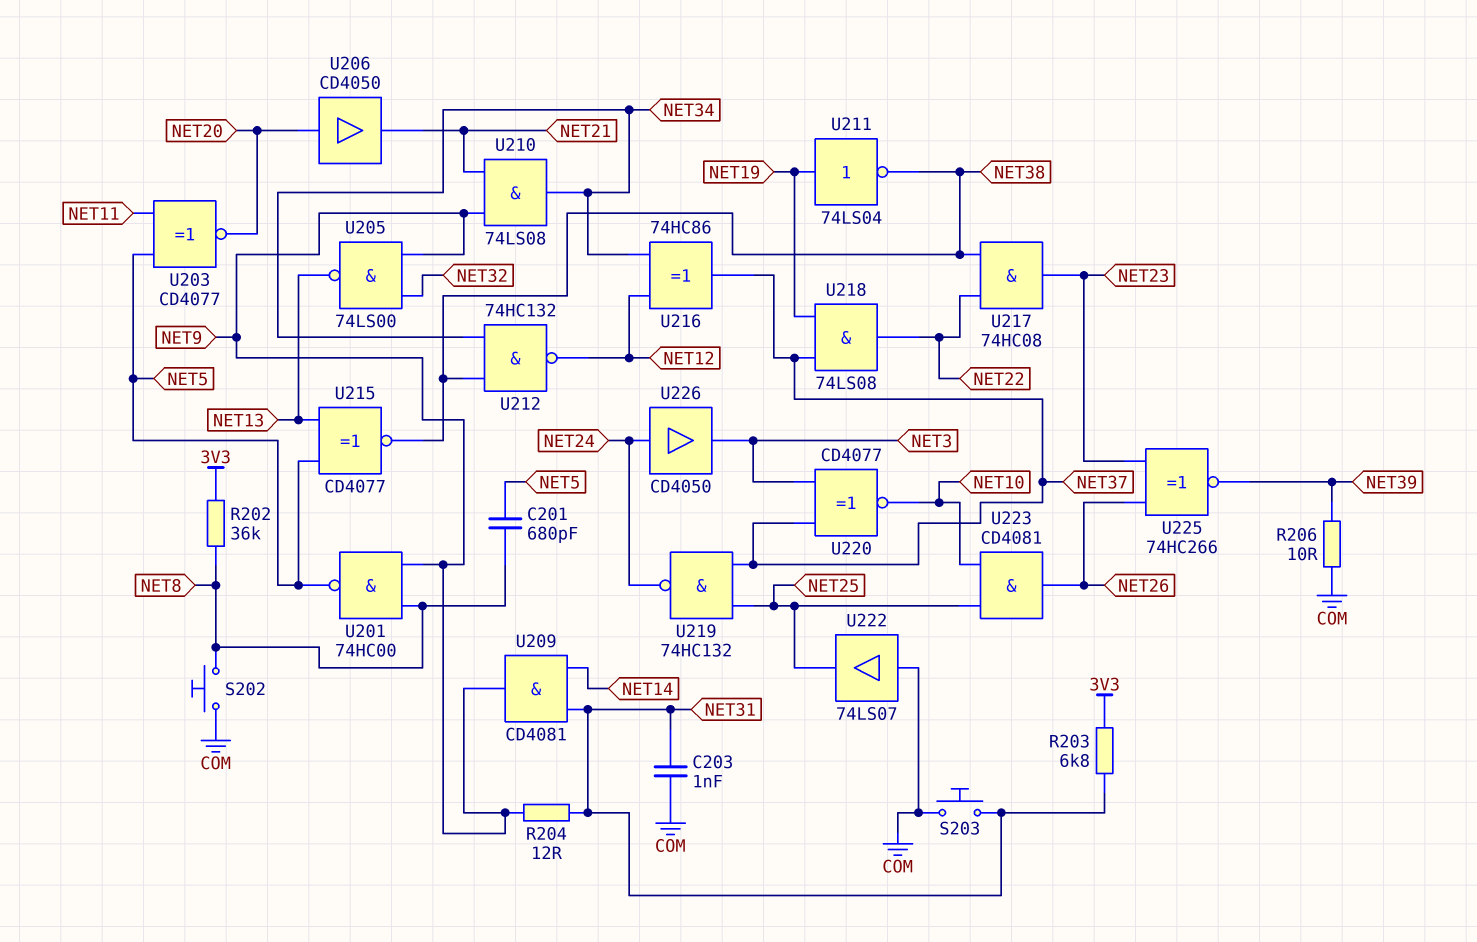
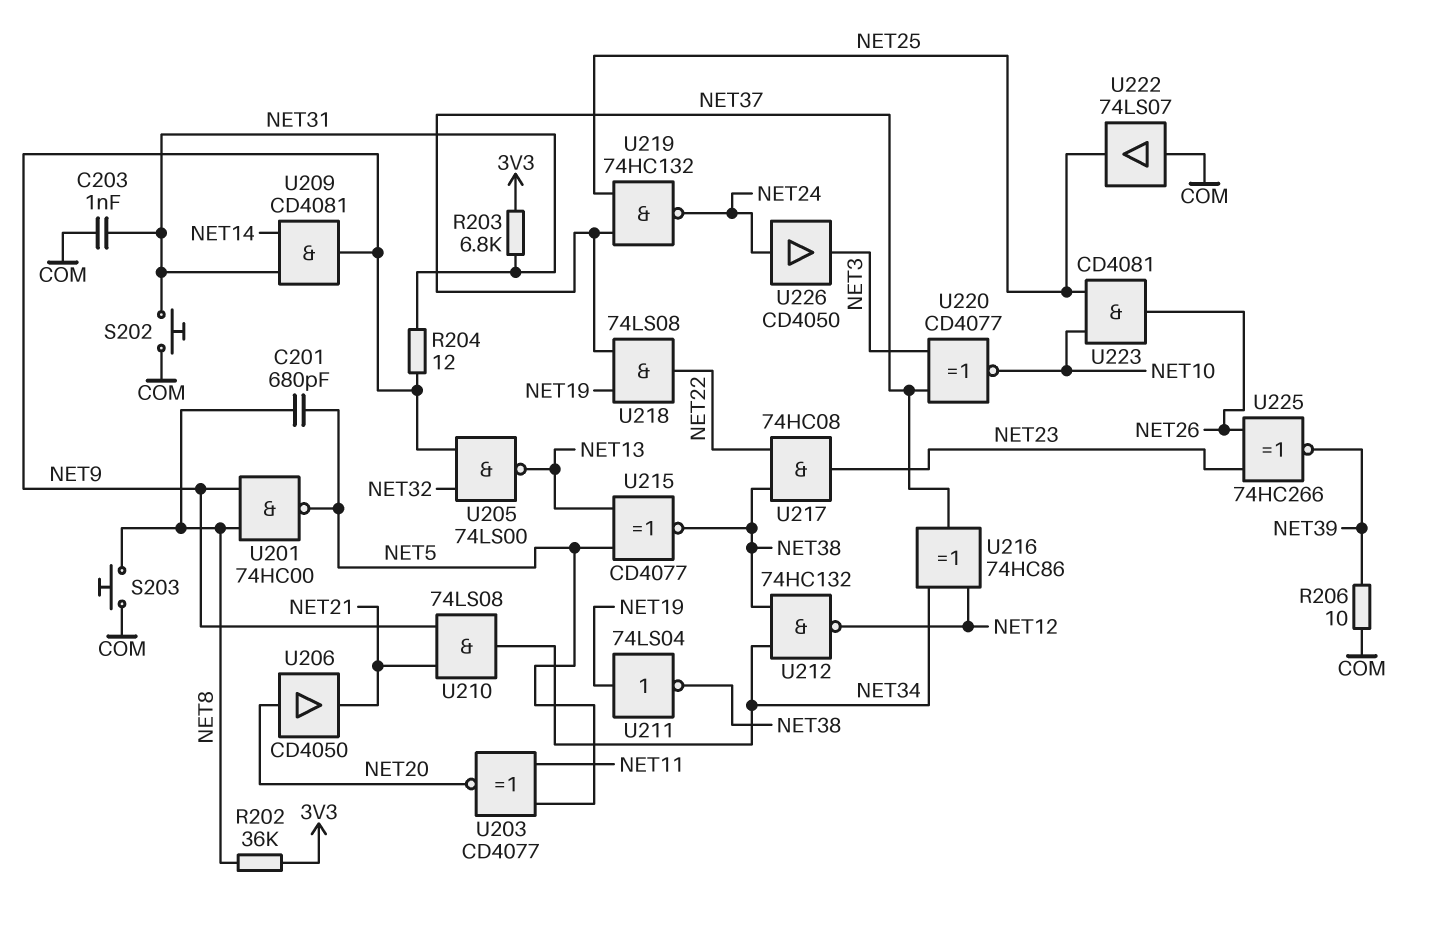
S202: button (COM, NET8) -> button (COM, NET31)
S203: button (COM, NET31) -> button (COM, NET8)

